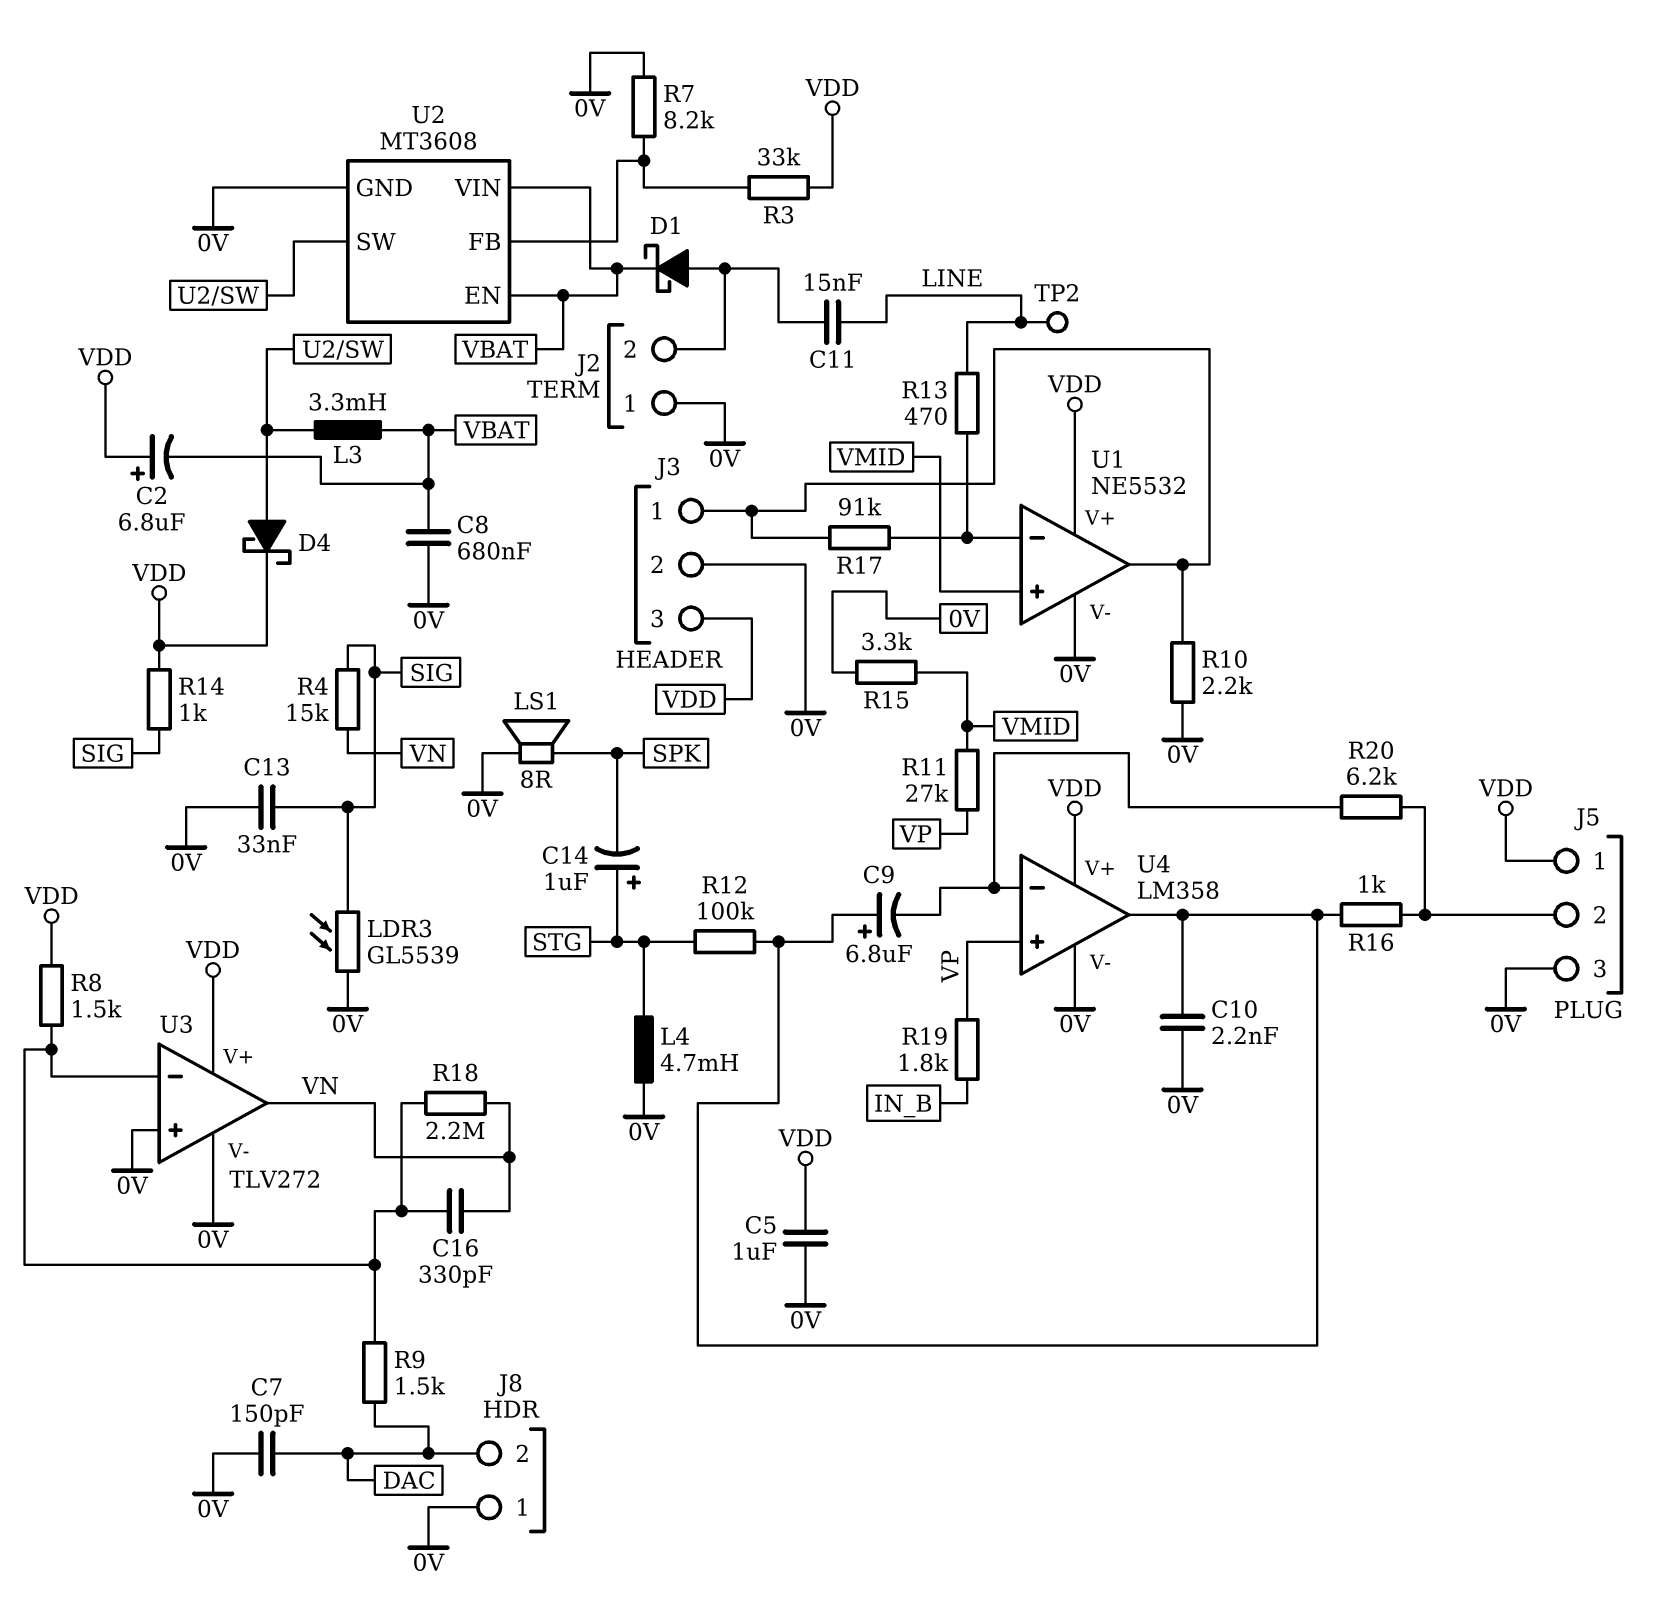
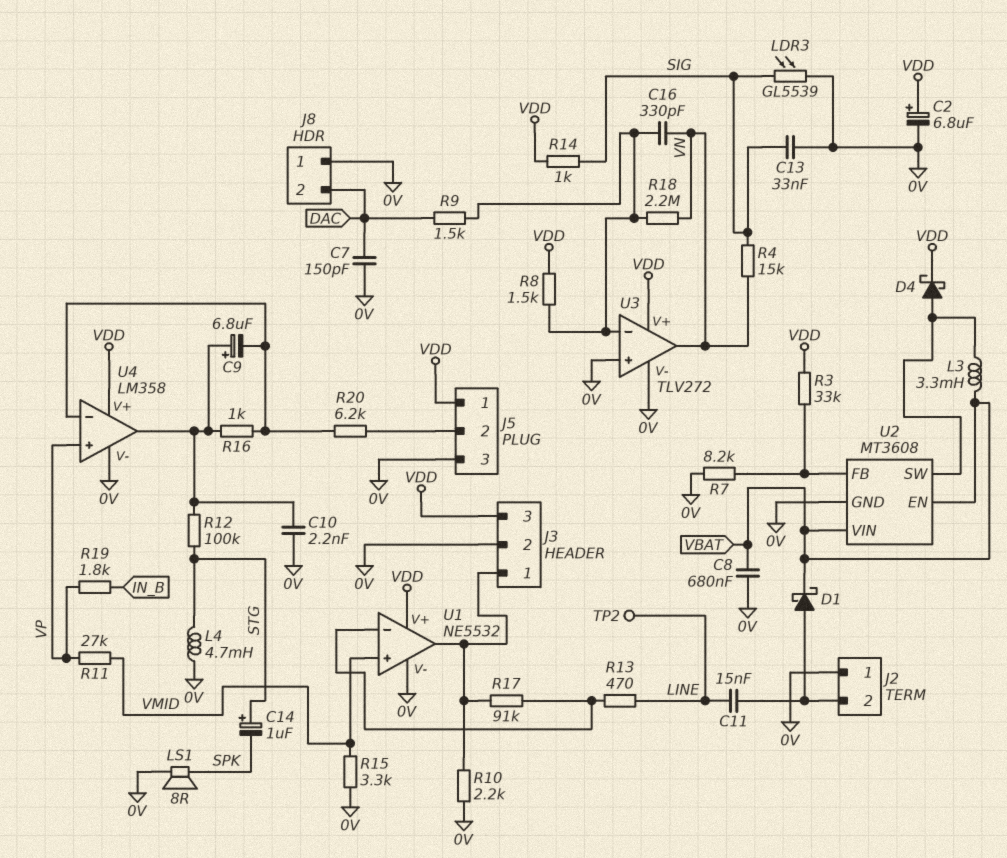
C2: 6.8uF (plus VDD, minus VBAT) -> 6.8uF (plus VDD, minus 0V)
C5: 1uF (0V, VDD) -> none
R16: 1k (J5/2, U4/out) -> 1k (U4/in-, U4/out)

